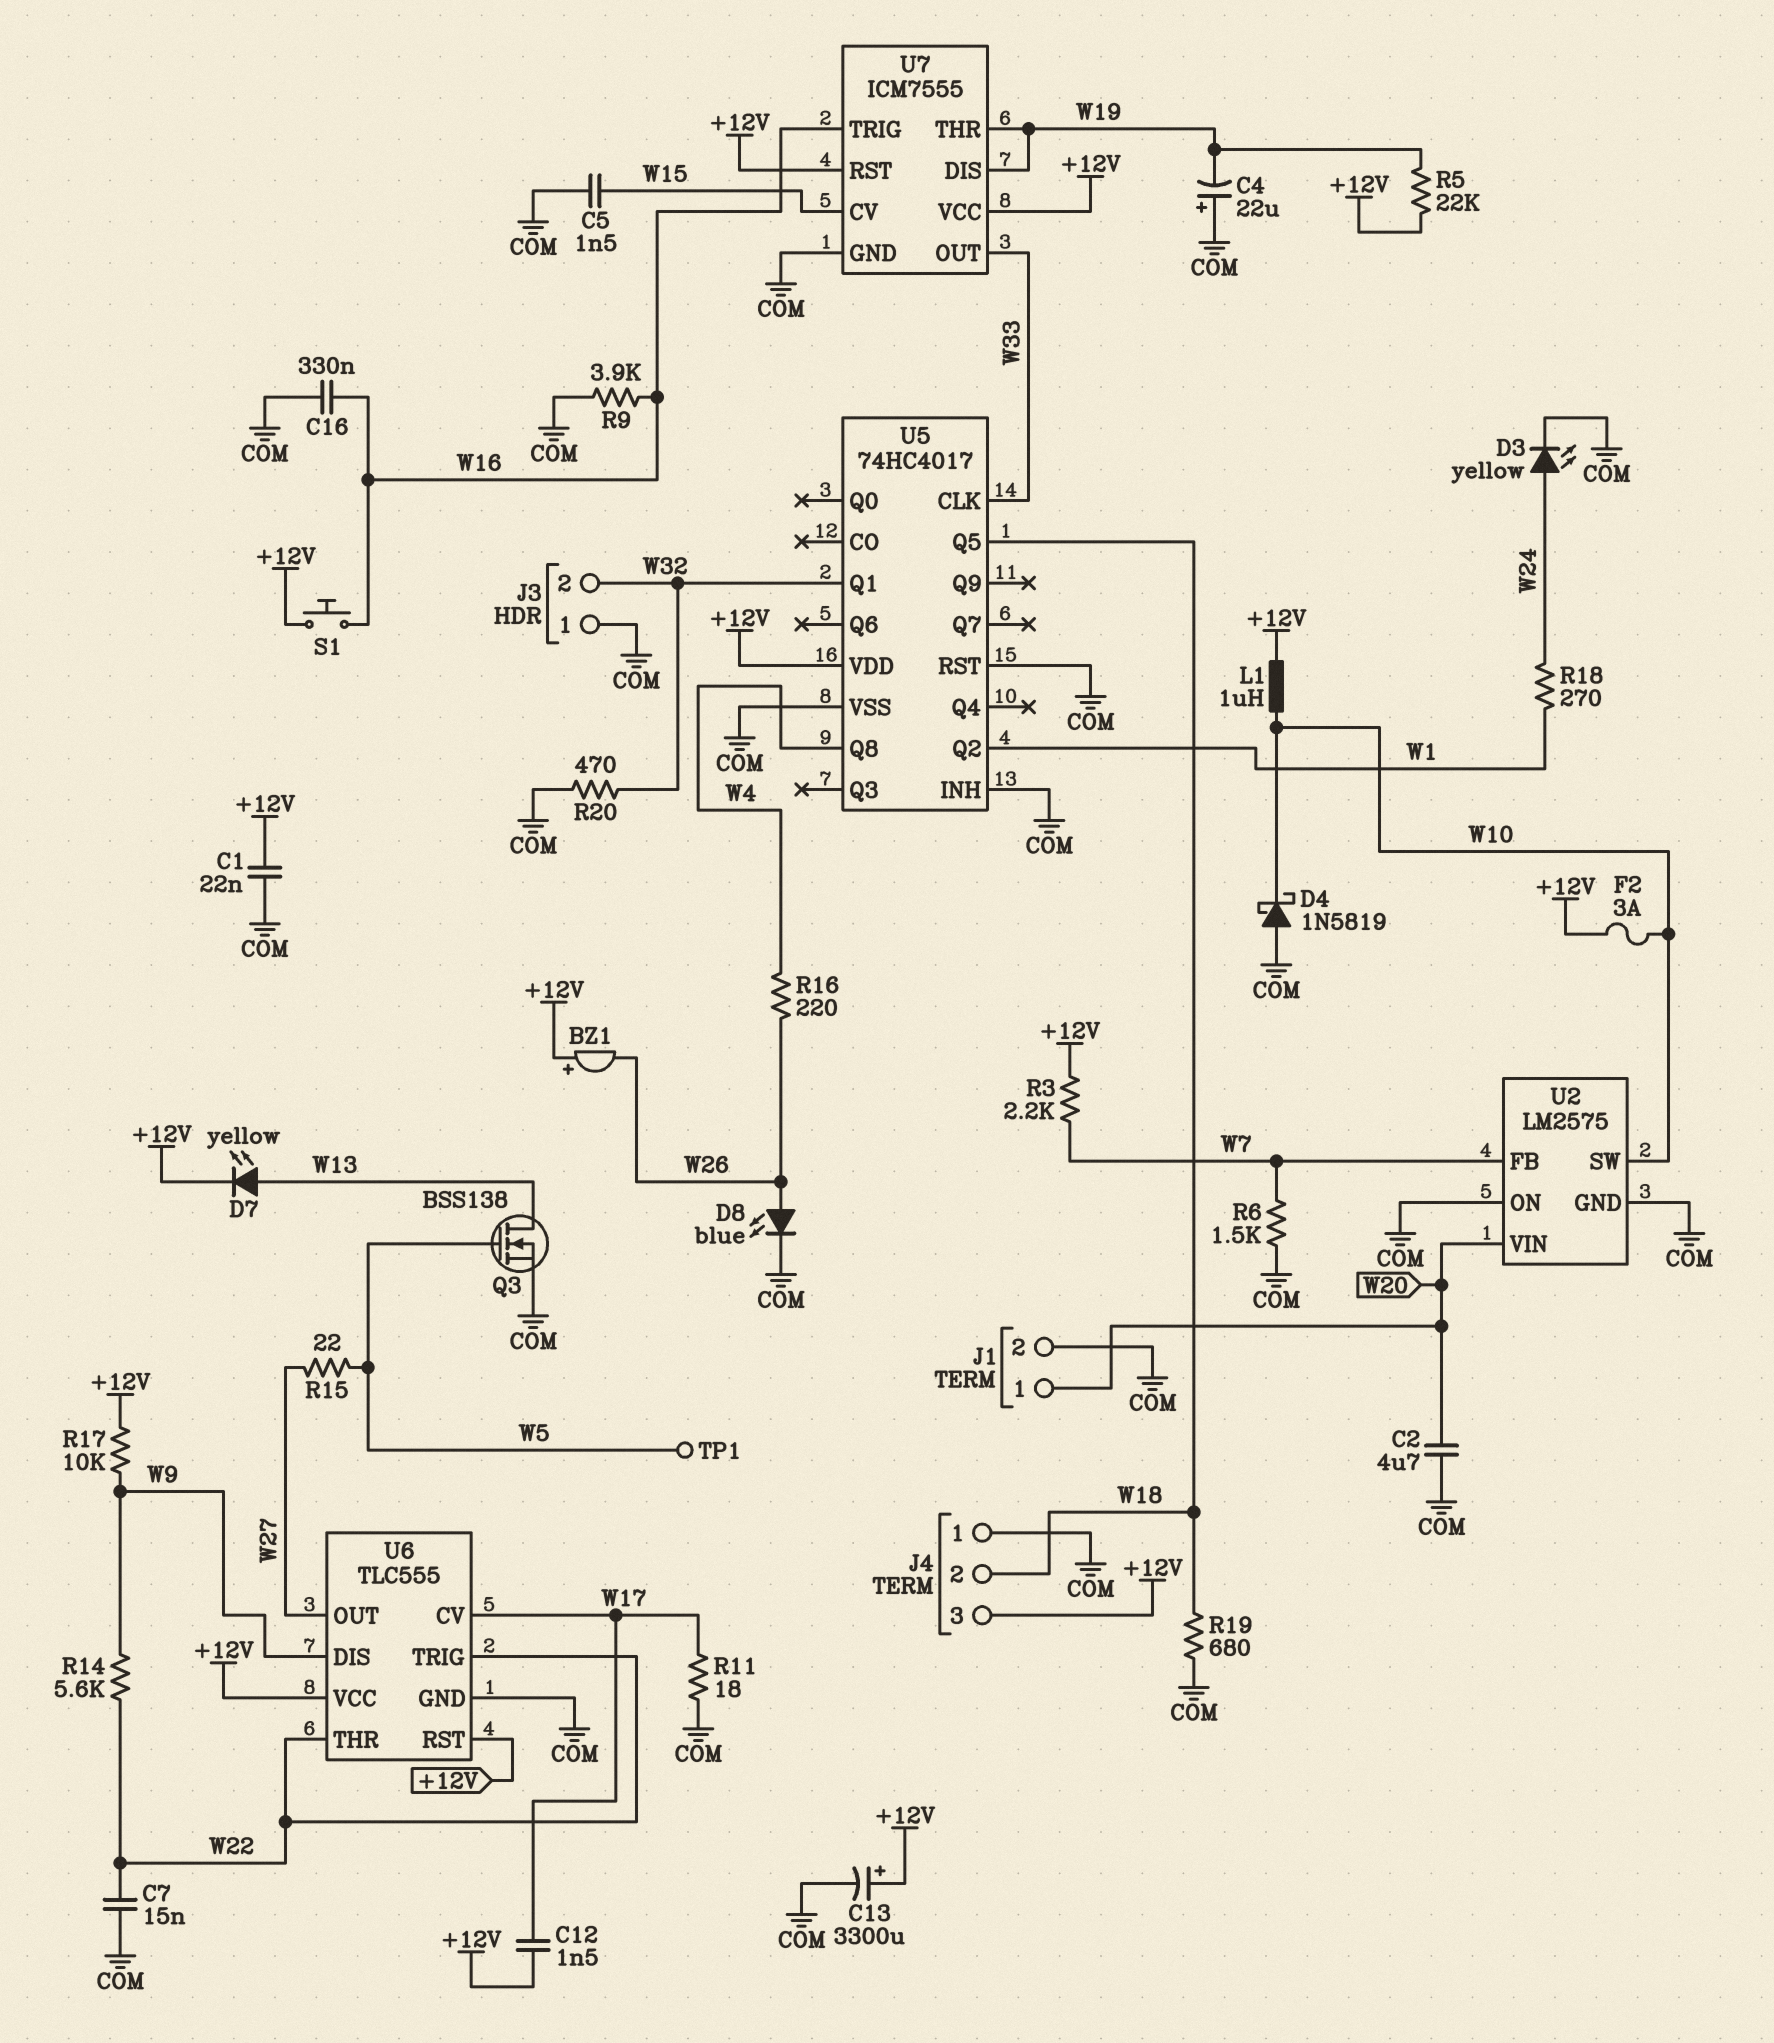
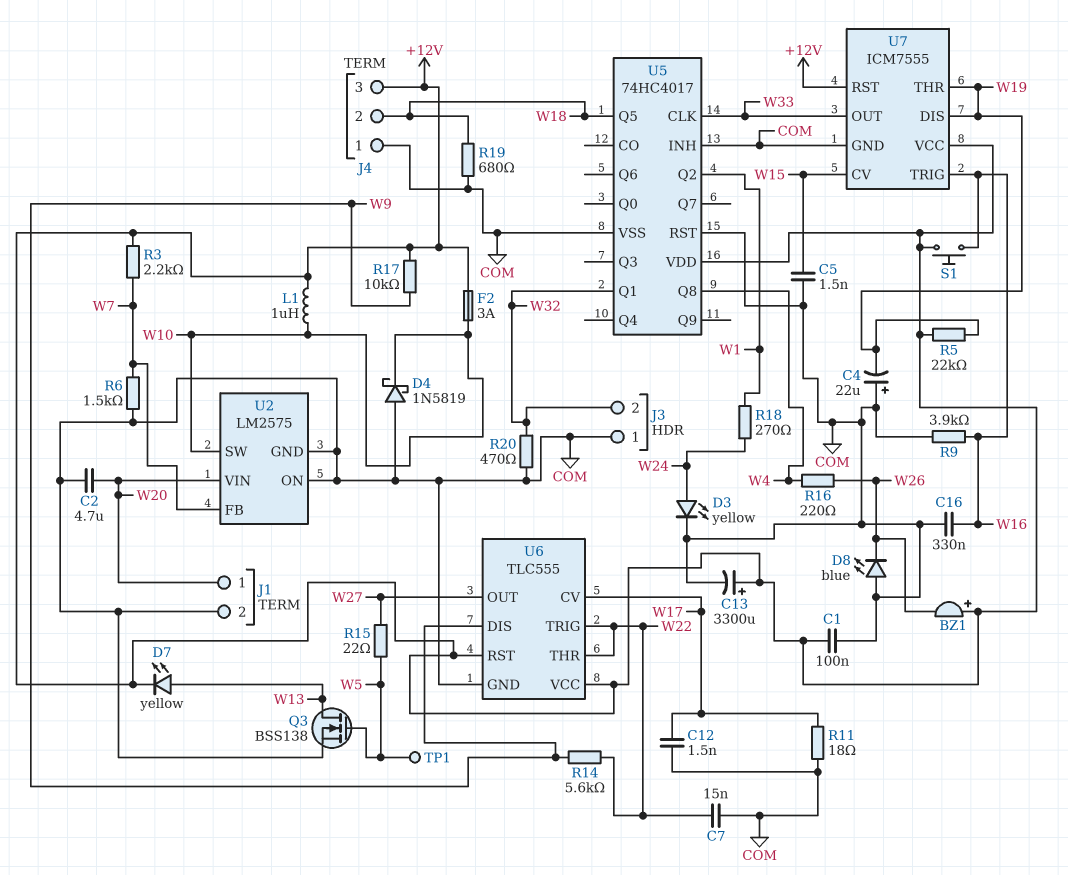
C1: 22nF (+12V, COM) -> 100nF (+12V, COM)
C12: 1.5nF (+12V, W17) -> 1.5nF (COM, W17)
D8: LED blue (A W26, K COM) -> LED blue (A COM, K W26)

